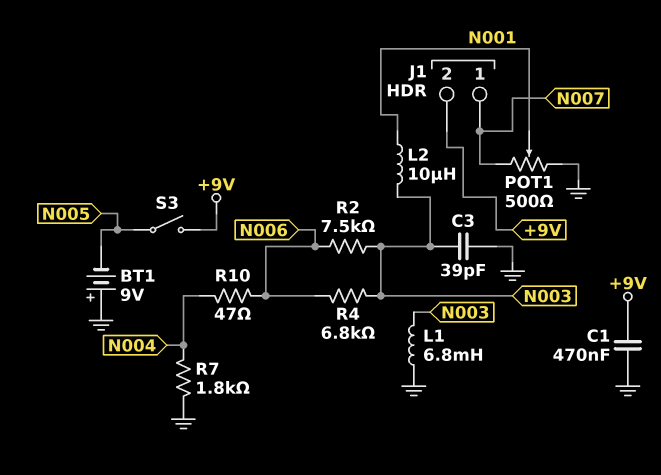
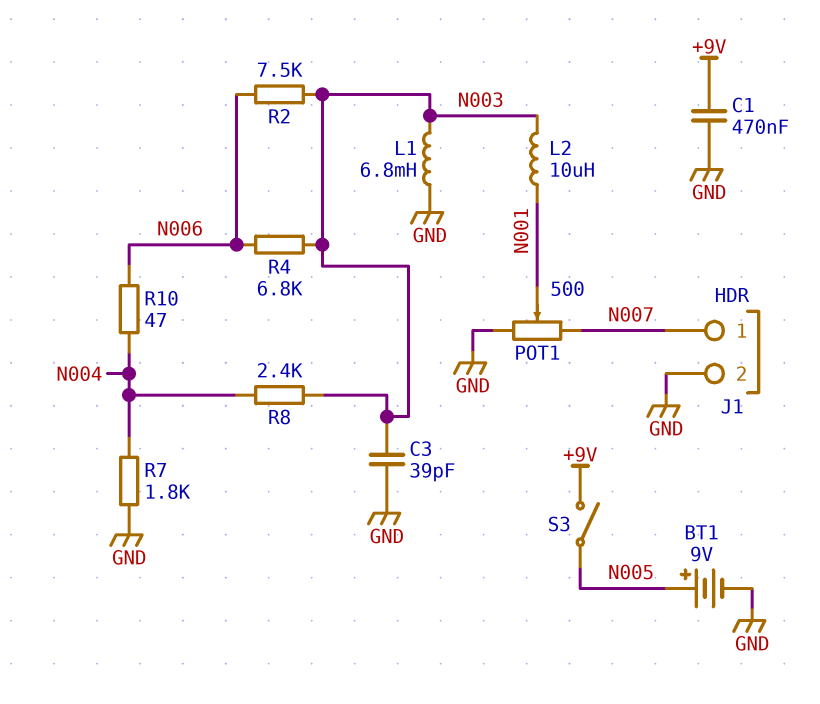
BT1: 9V (plus GND, minus N005) -> 9V (plus N005, minus GND)
J1 pin 2: +9V -> GND
R8: none -> 2.4k (N003, N004)

